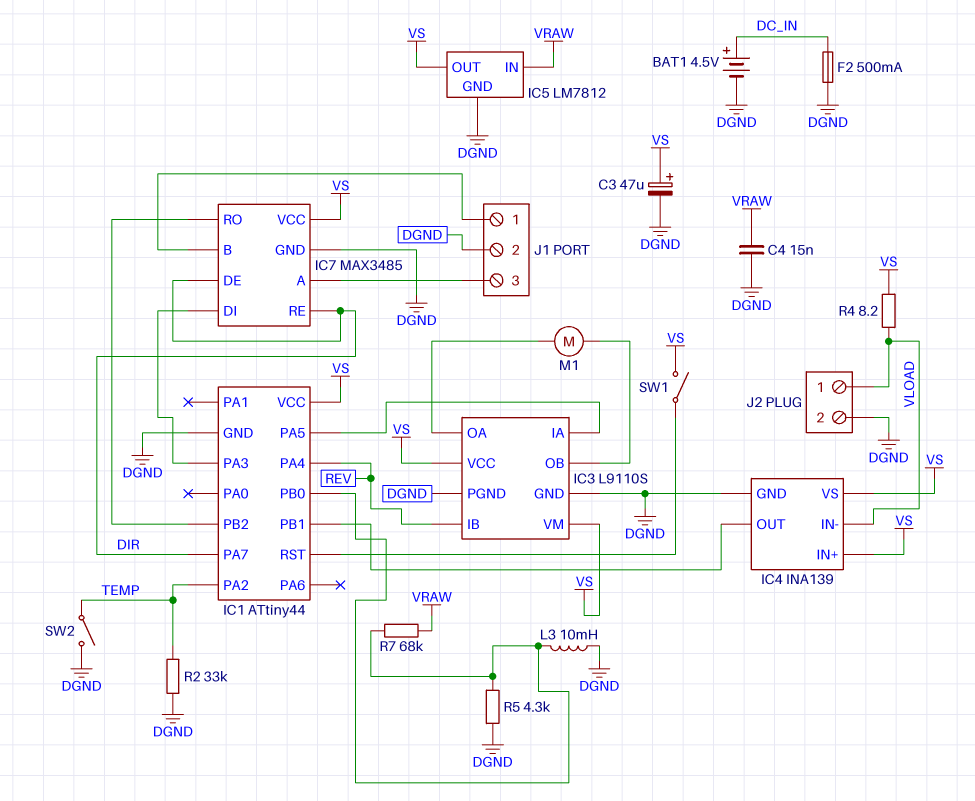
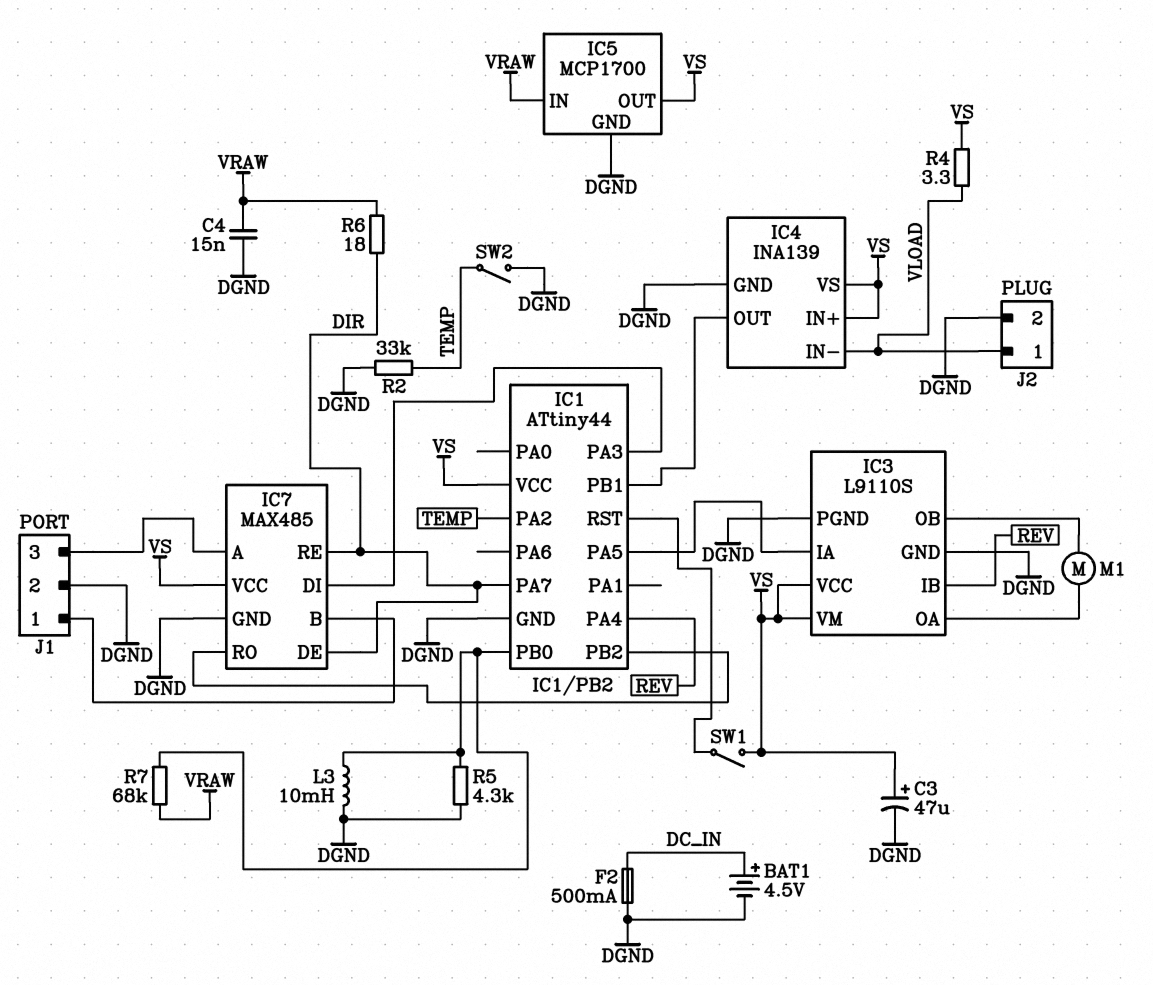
IC5: LM7812 -> MCP1700
IC7: MAX3485 -> MAX485
R4: 8.2 (VLOAD, VS) -> 3.3 (VLOAD, VS)
R6: none -> 18 (DIR, VRAW)

